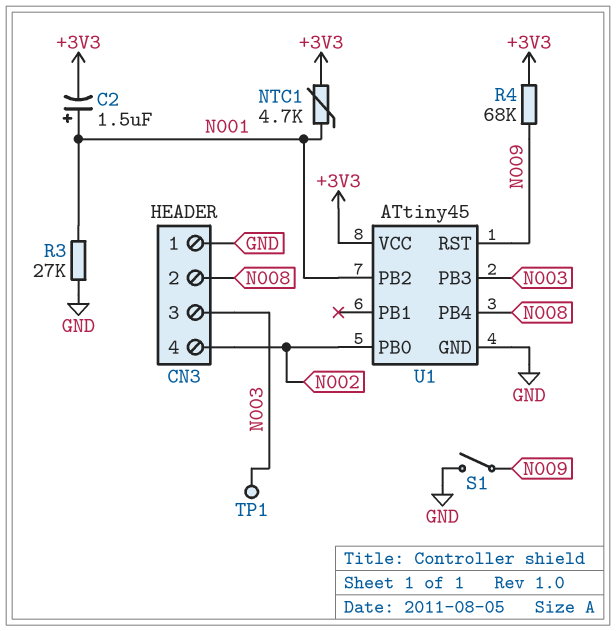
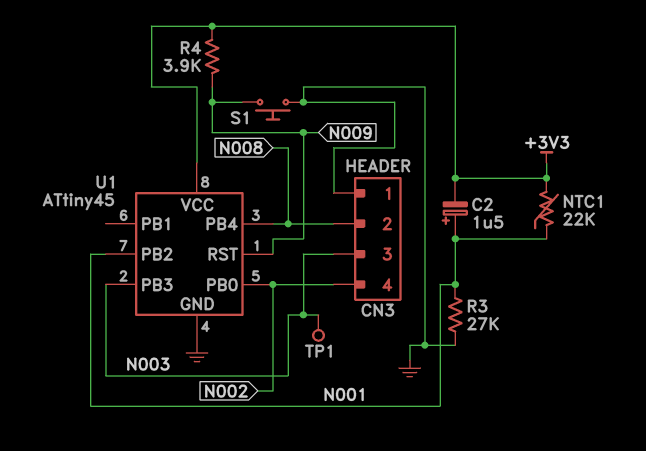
NTC1: 4.7k (+3V3, N001) -> 22k (+3V3, N001)
R4: 68k (+3V3, N009) -> 3.9k (+3V3, N009)
S1: switch (GND, N009) -> button (GND, N009)

